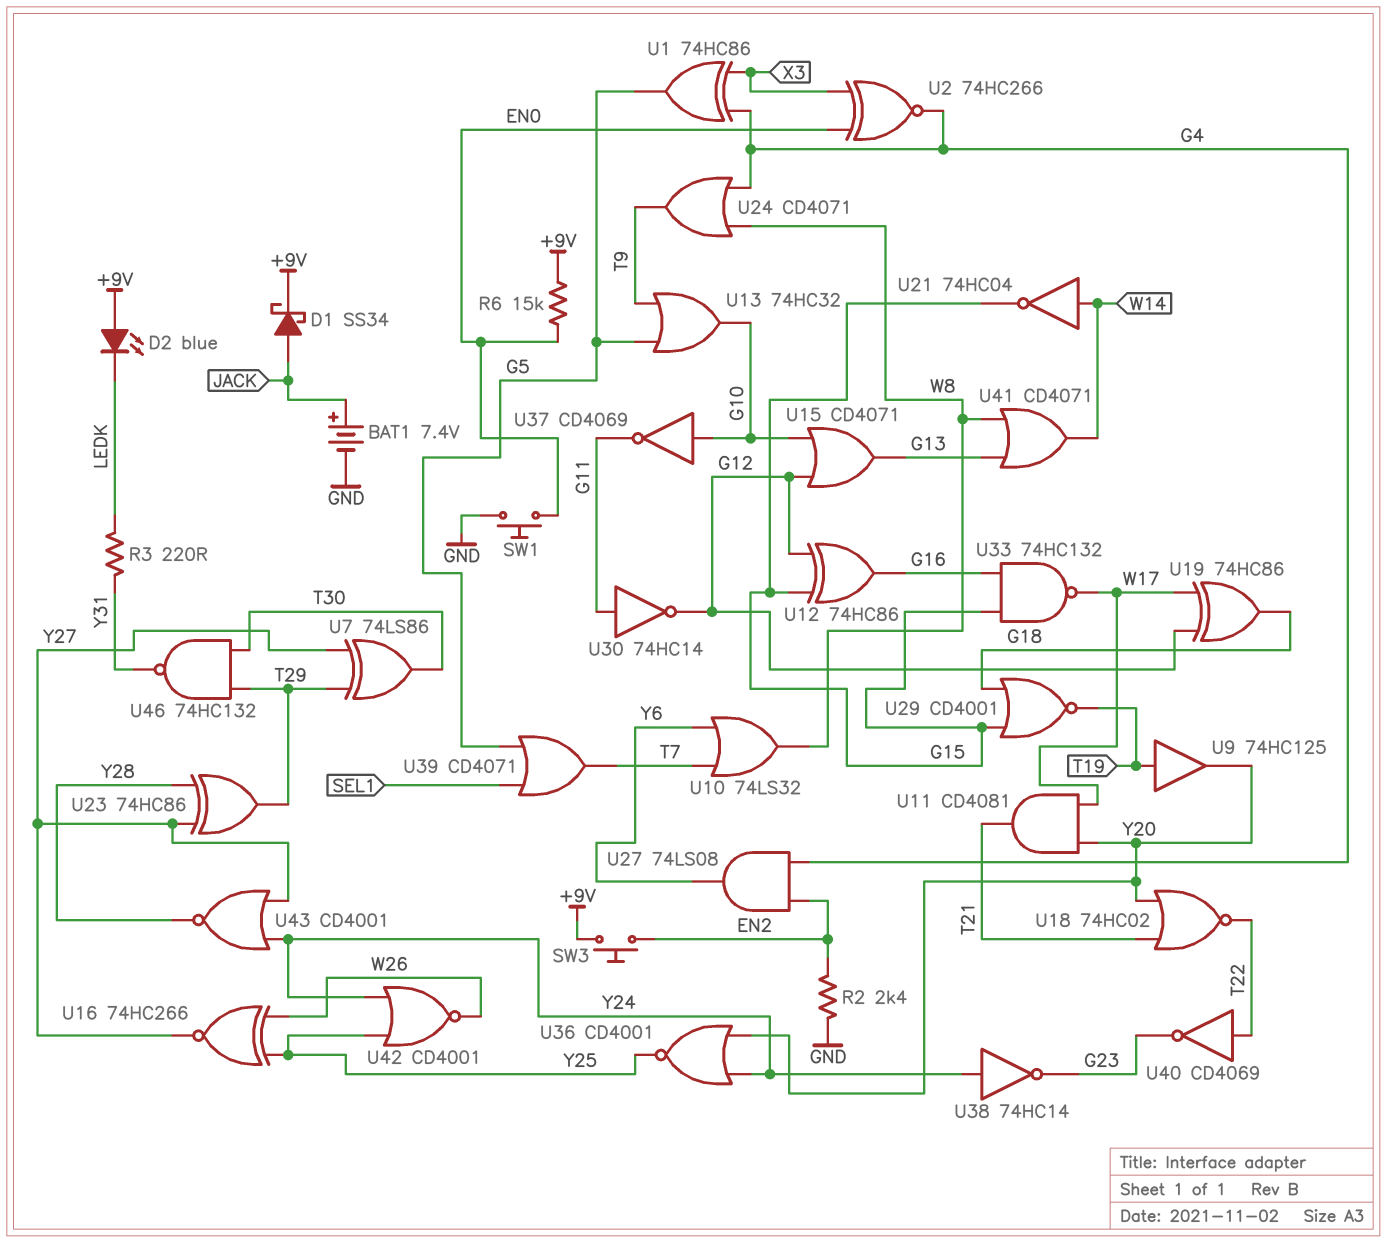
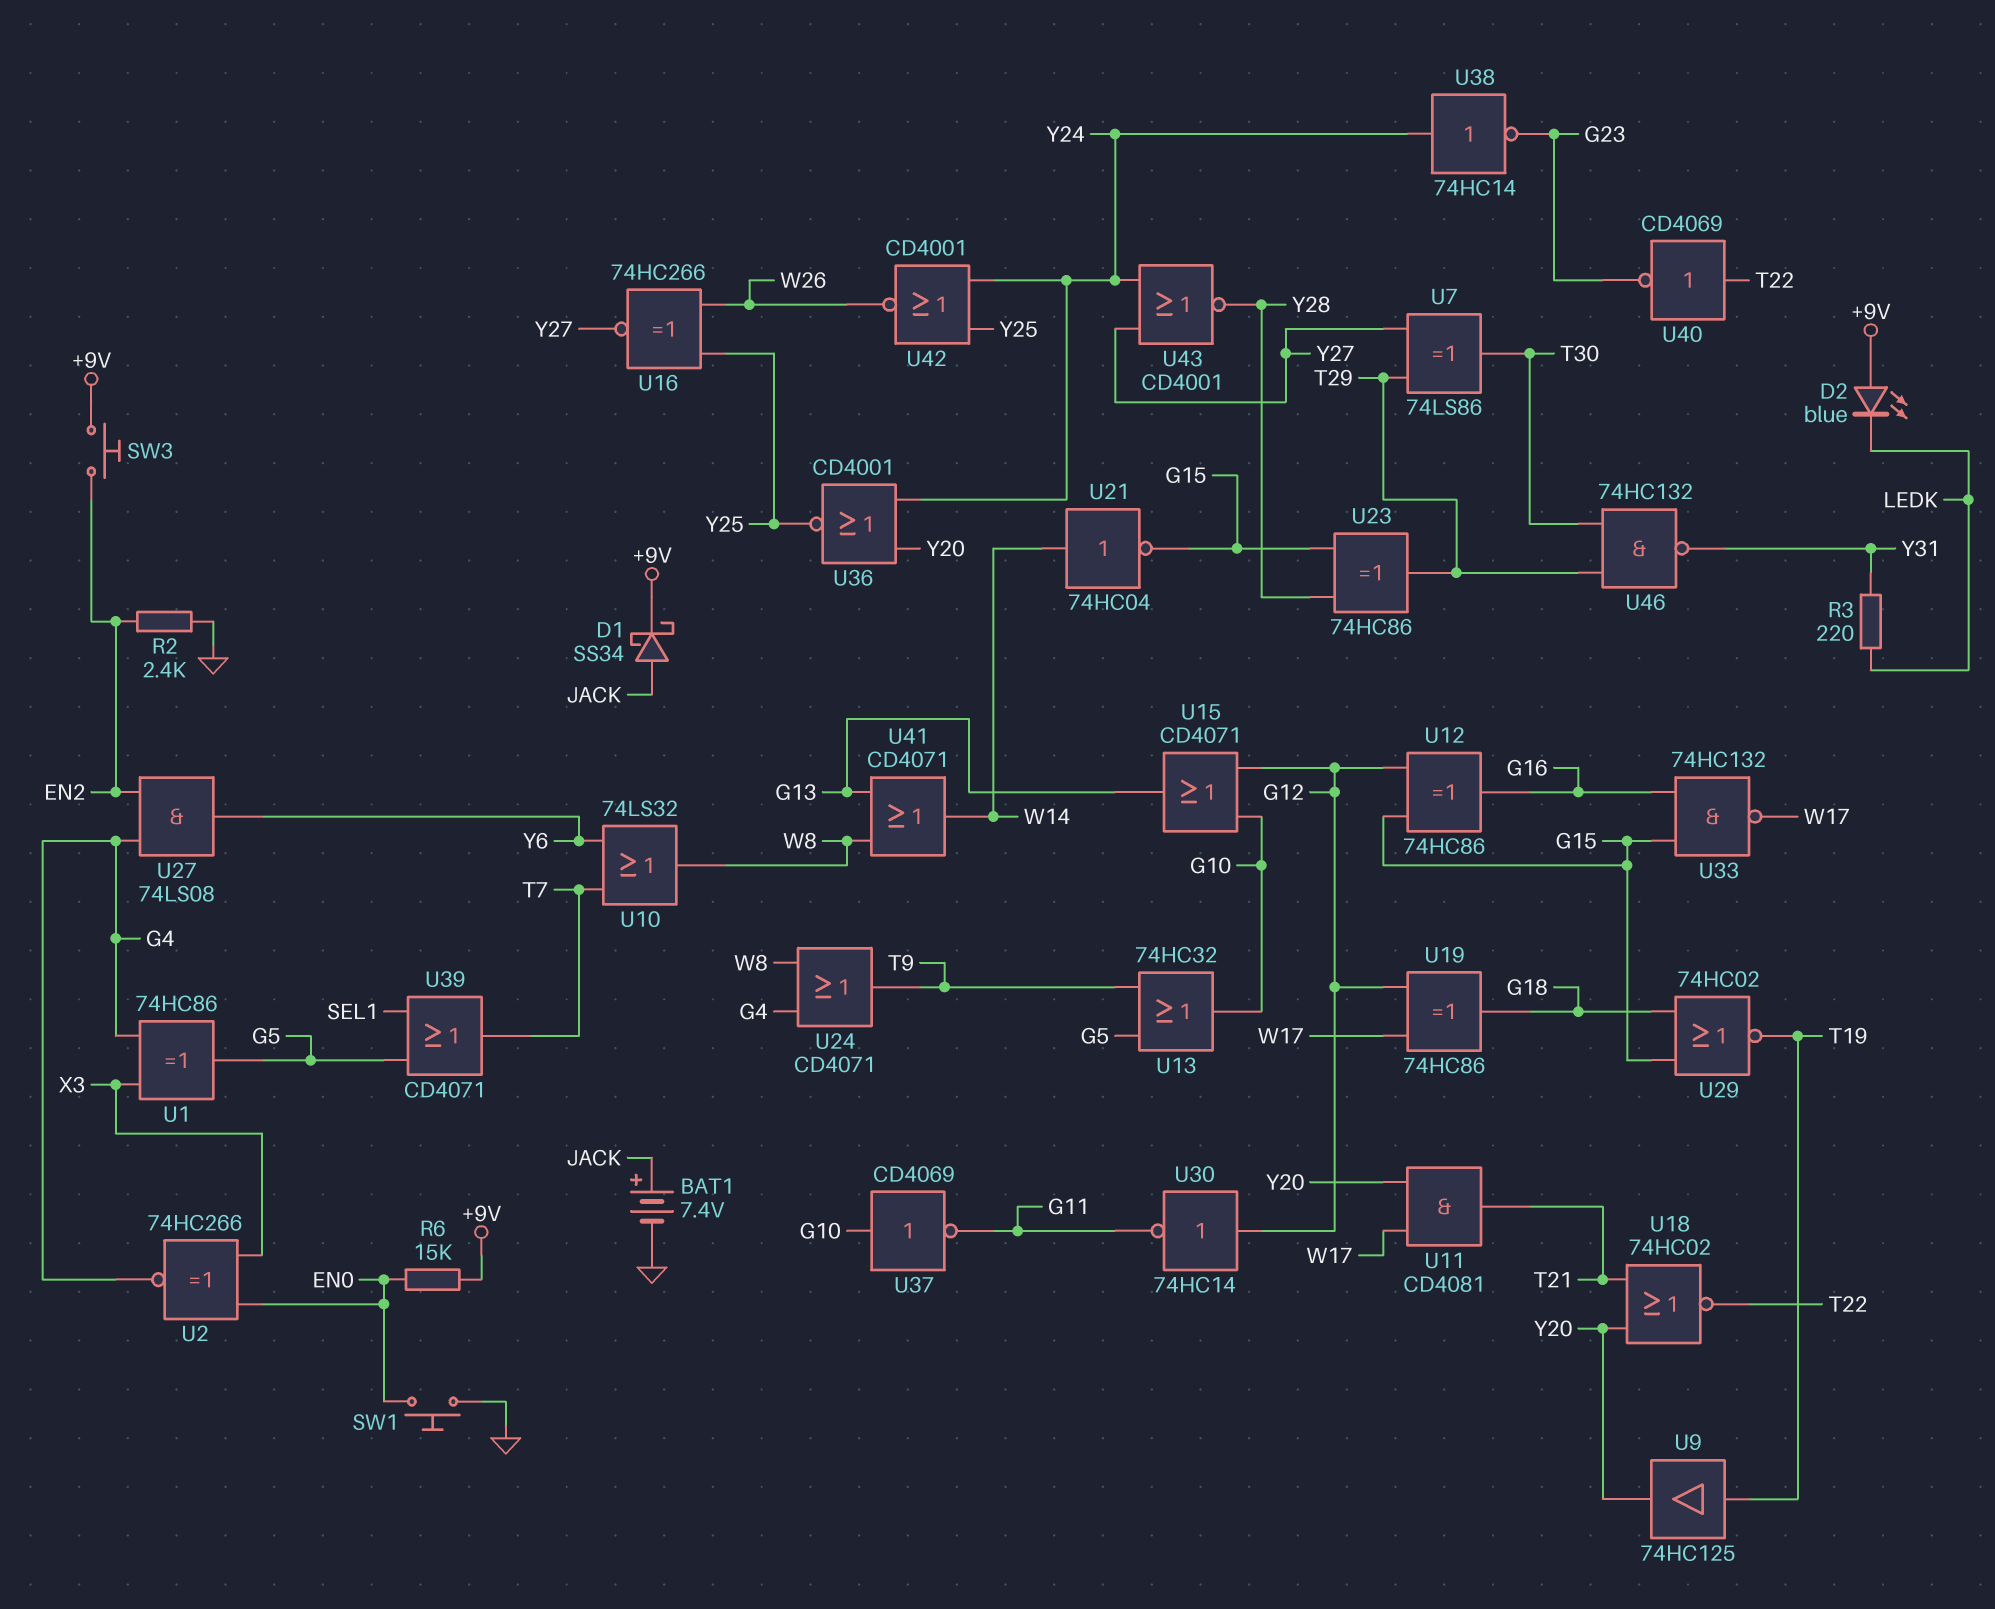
U23: XOR 74HC86 (in Y27, in Y28, out T29) -> XOR 74HC86 (in G15, in Y28, out T29)
U29: NOR CD4001 (in G15, in G18, out T19) -> NOR 74HC02 (in G15, in G18, out T19)
U30: NOT 74HC14 (in G11, out G12) -> NOT 74HC14 (in G12, out G11)

